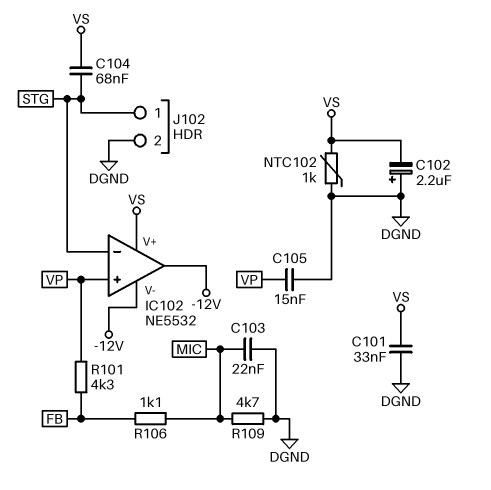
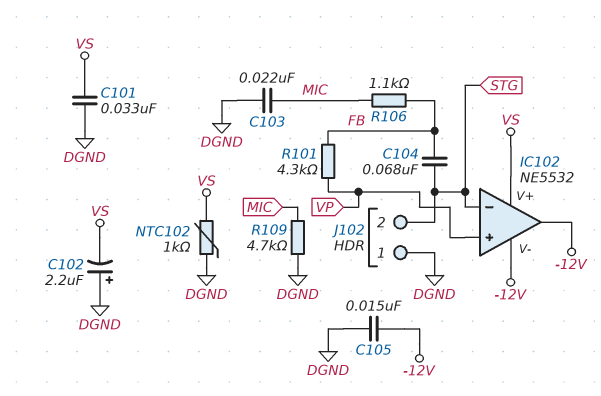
C104: 68nF (STG, VS) -> 68nF (FB, STG)
C105: 15nF (DGND, VP) -> 15nF (-12V, DGND)
J102 pin 1: STG -> DGND
J102 pin 2: DGND -> STG

